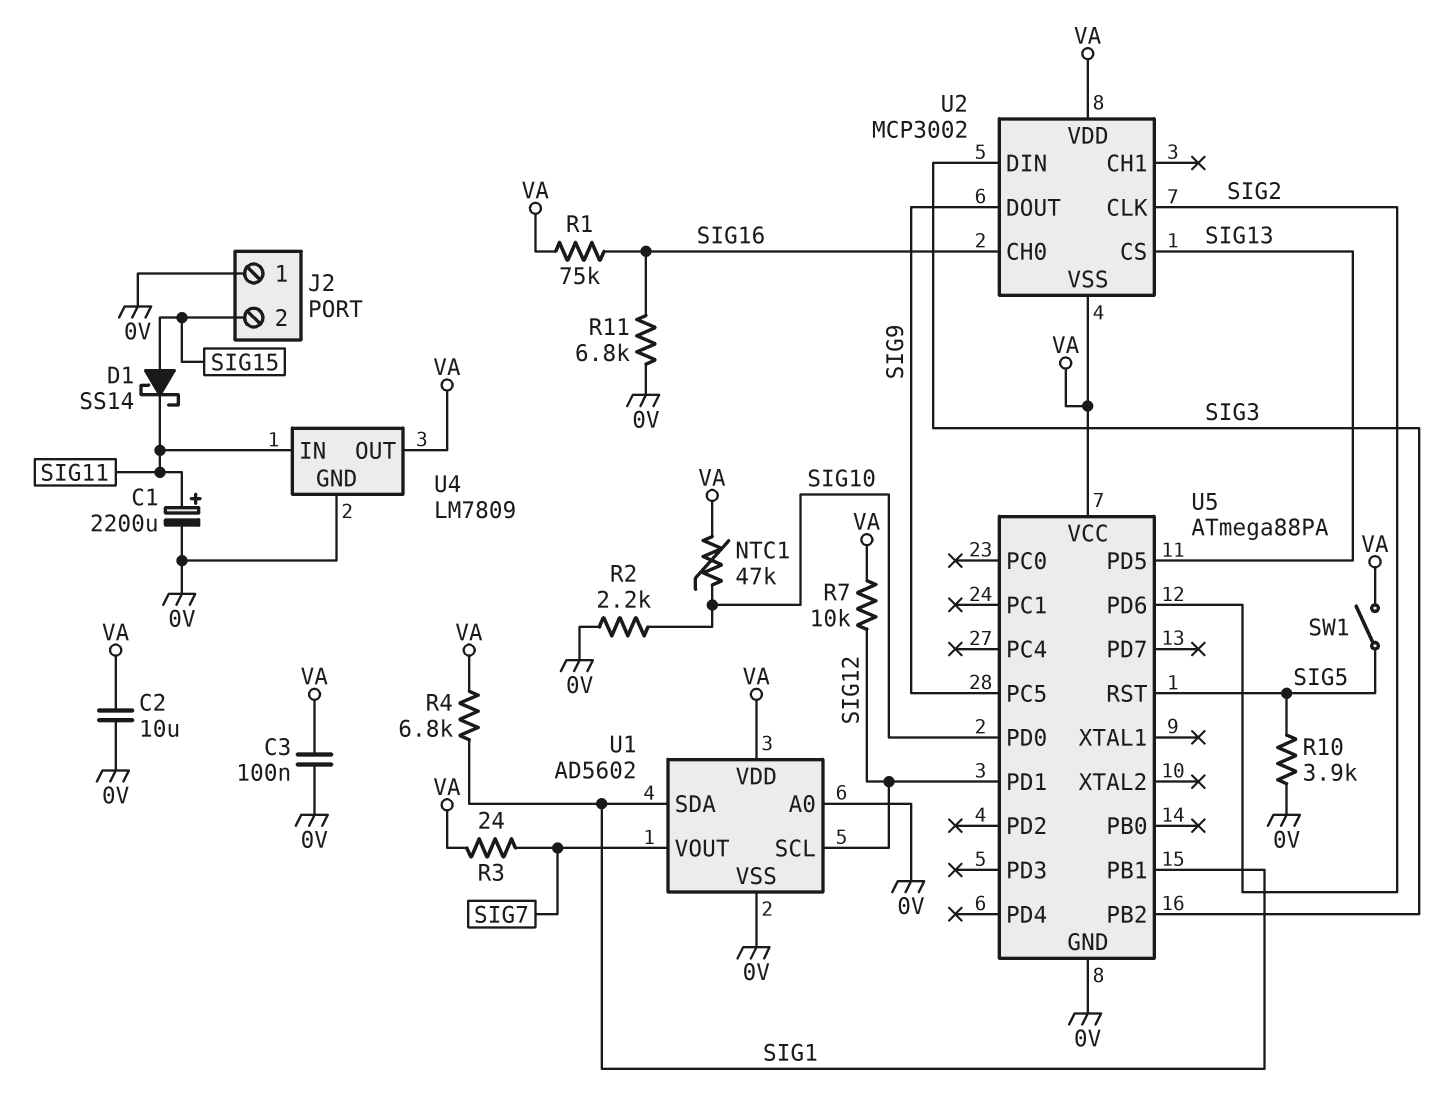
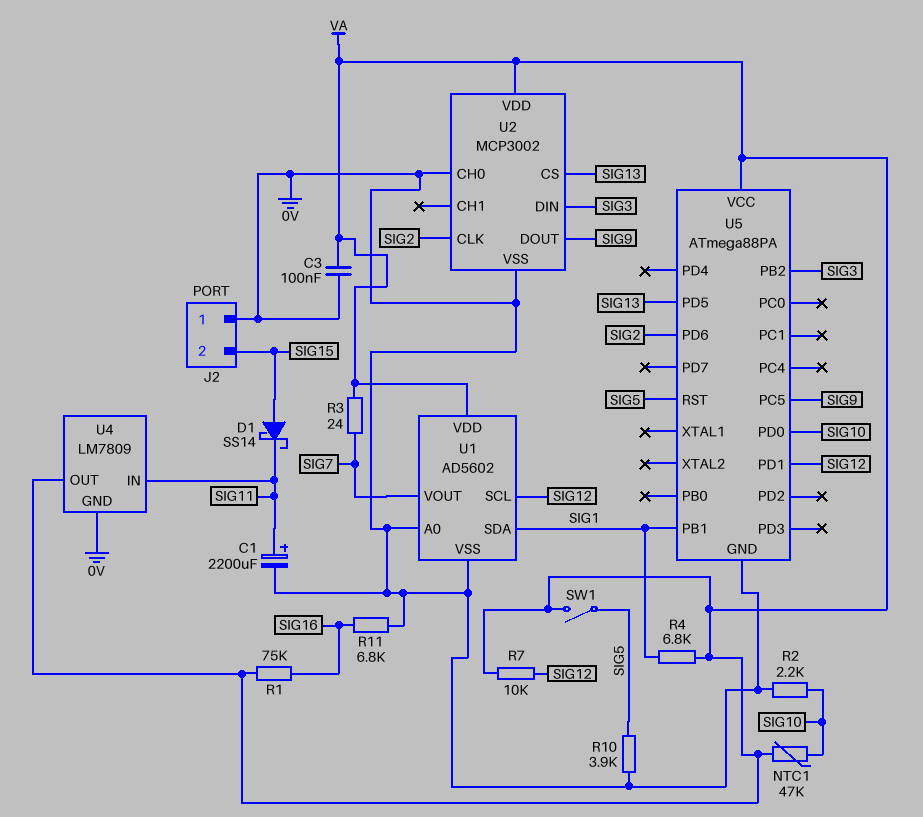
C2: 10uF (0V, VA) -> none
U2 pin CH0: SIG16 -> 0V
U2 pin VSS: VA -> 0V

